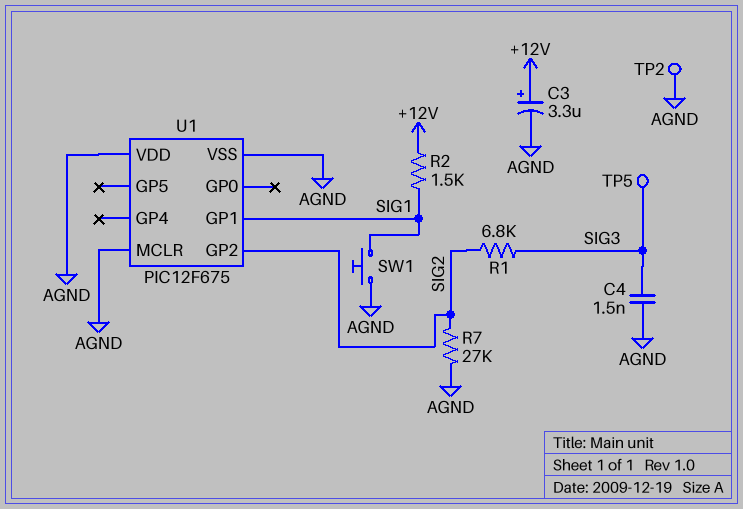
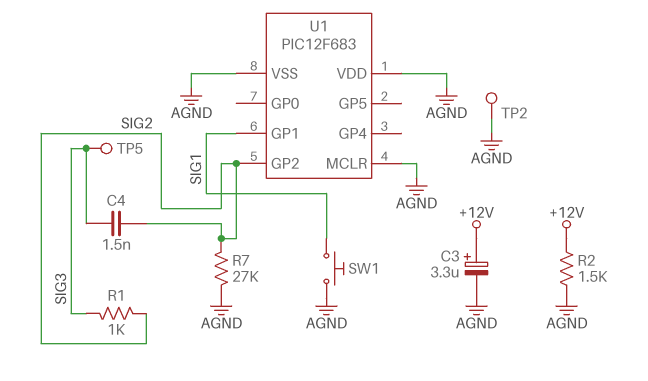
C4: 1.5nF (AGND, SIG3) -> 1.5nF (SIG2, SIG3)
R1: 6.8k (SIG2, SIG3) -> 1k (SIG2, SIG3)
R2: 1.5k (+12V, SIG1) -> 1.5k (+12V, AGND)
U1: PIC12F675 -> PIC12F683

